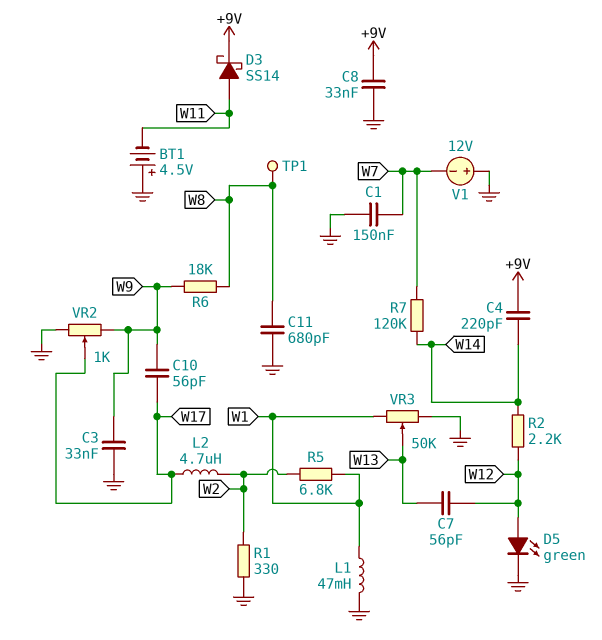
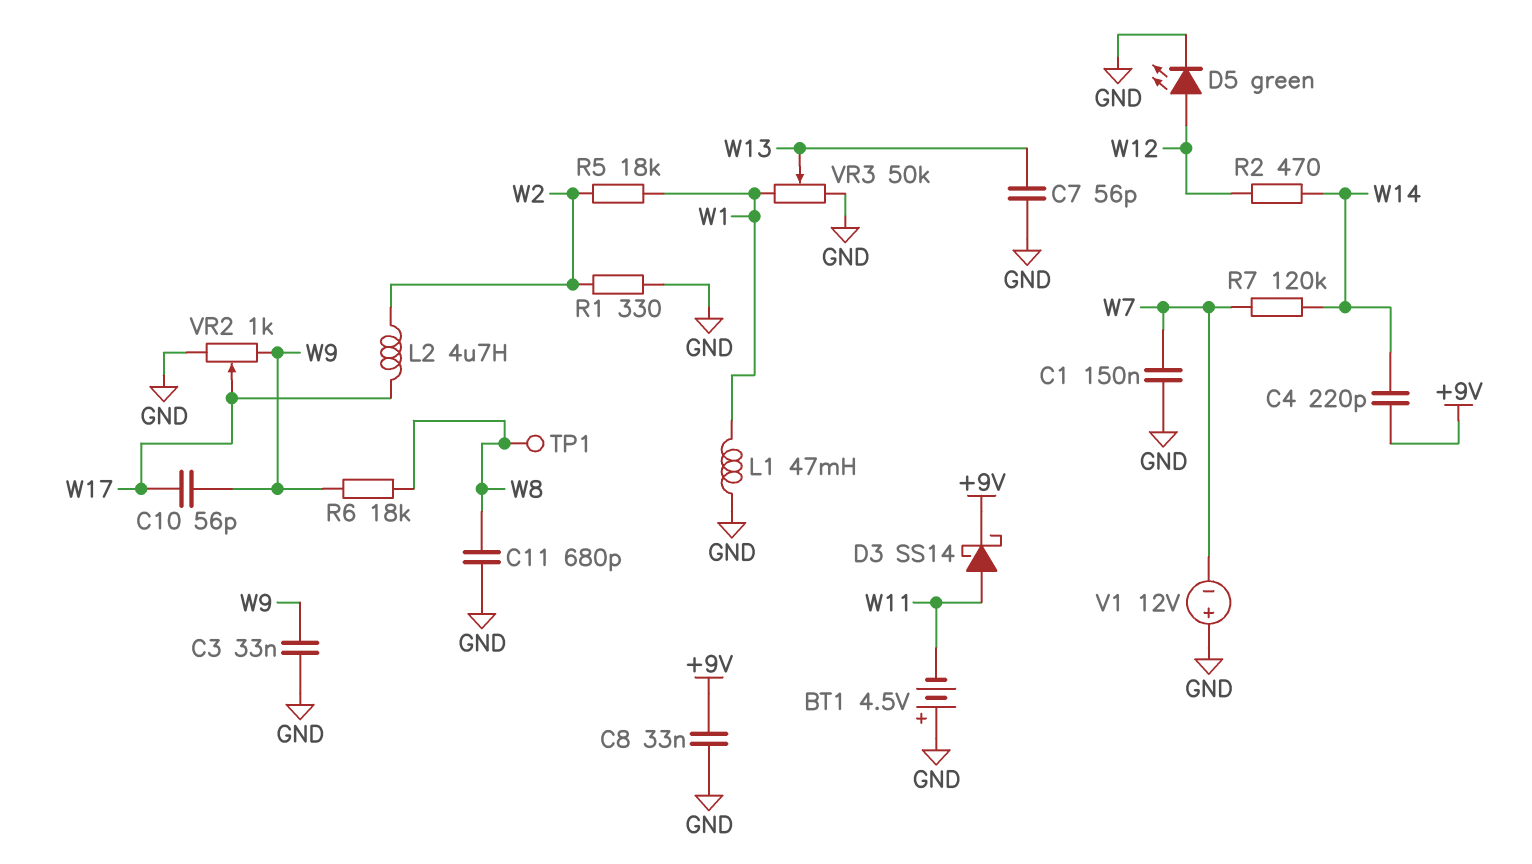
C7: 56pF (W12, W13) -> 56pF (GND, W13)
R2: 2.2k (W12, W14) -> 470 (W12, W14)
R5: 6.8k (W1, W2) -> 18k (W1, W2)

